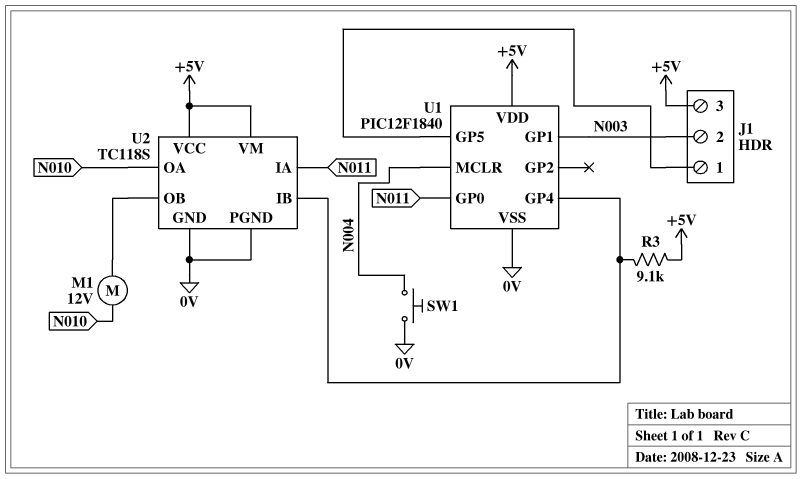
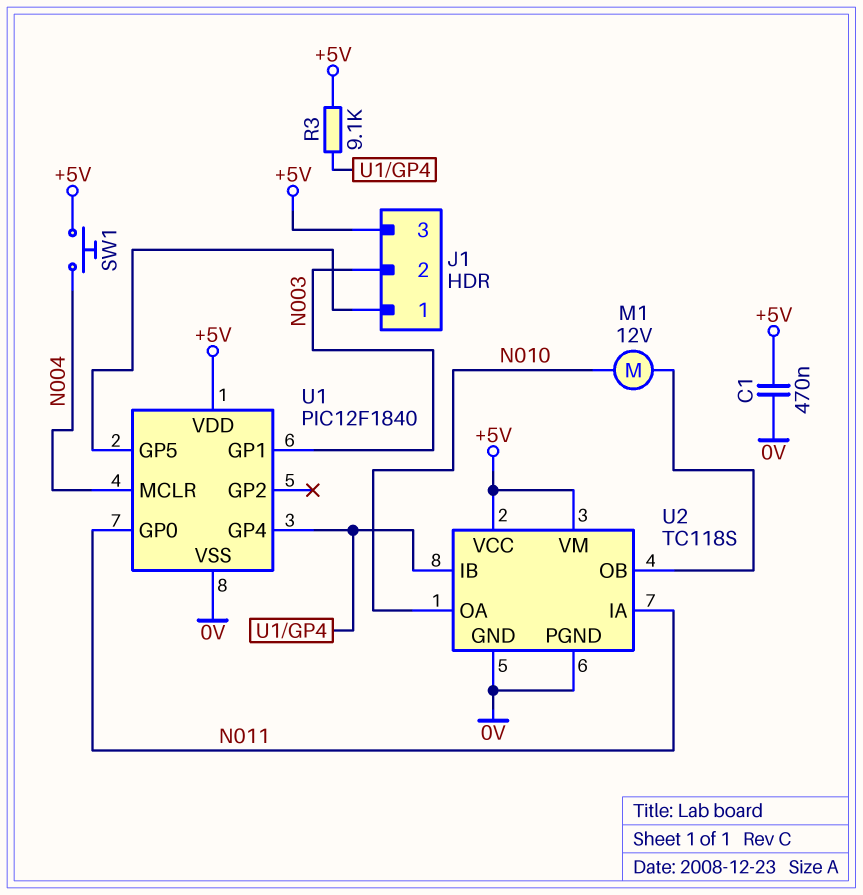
C1: none -> 470nF (+5V, 0V)
SW1: button (0V, N004) -> button (+5V, N004)

